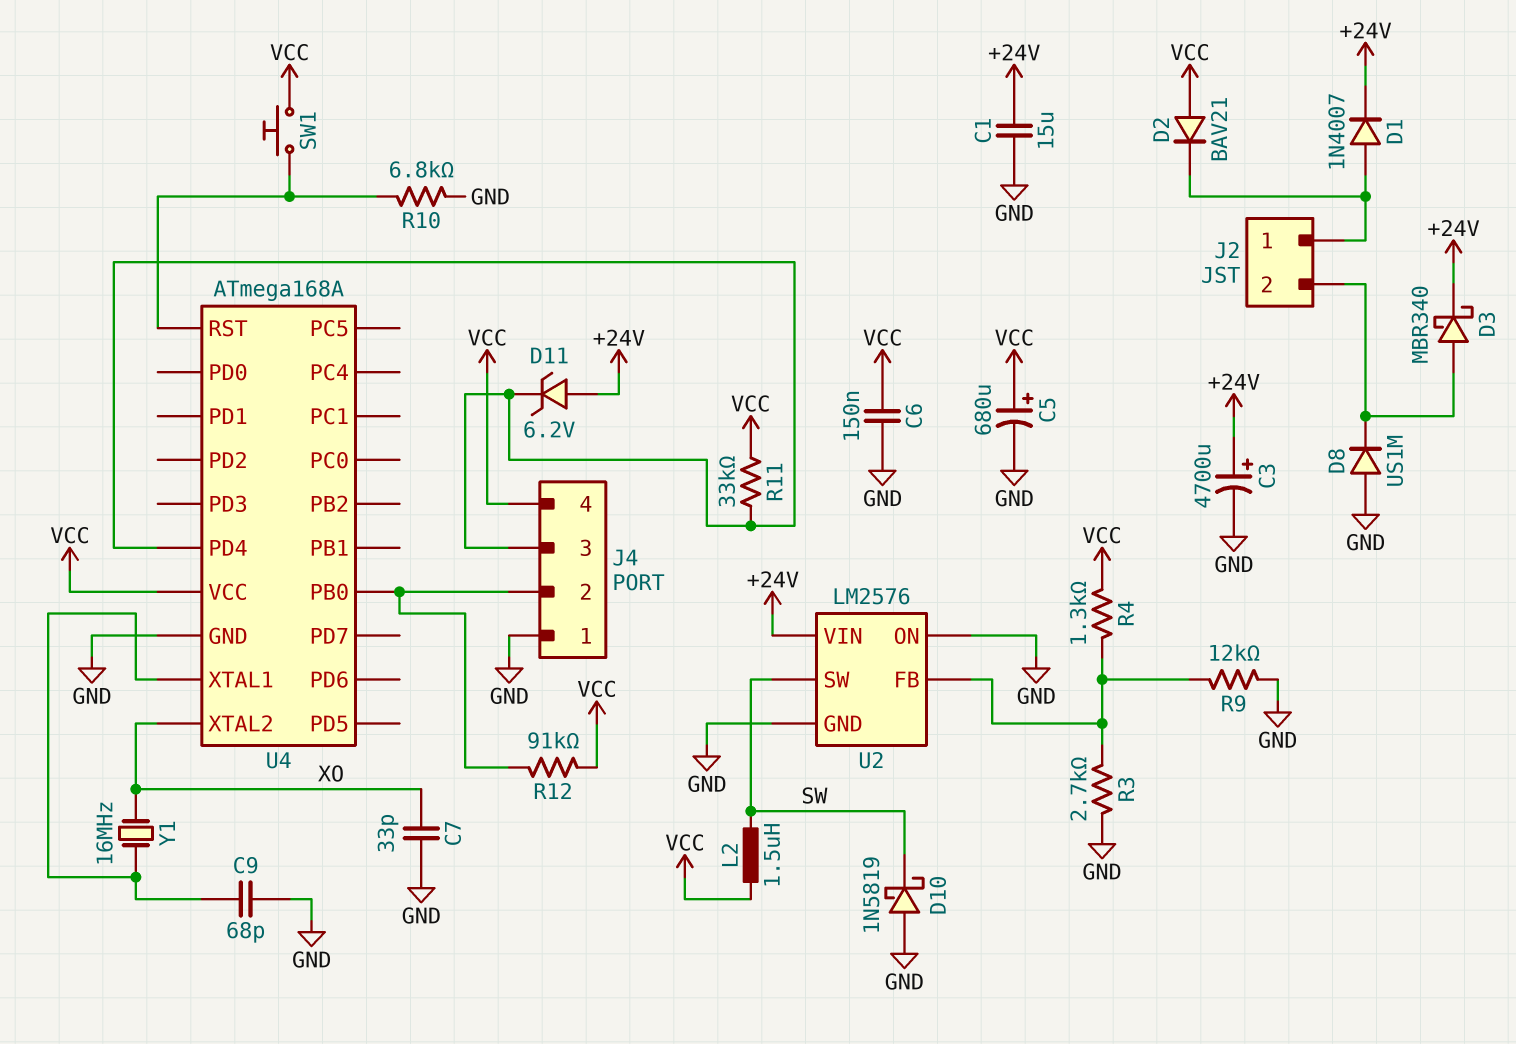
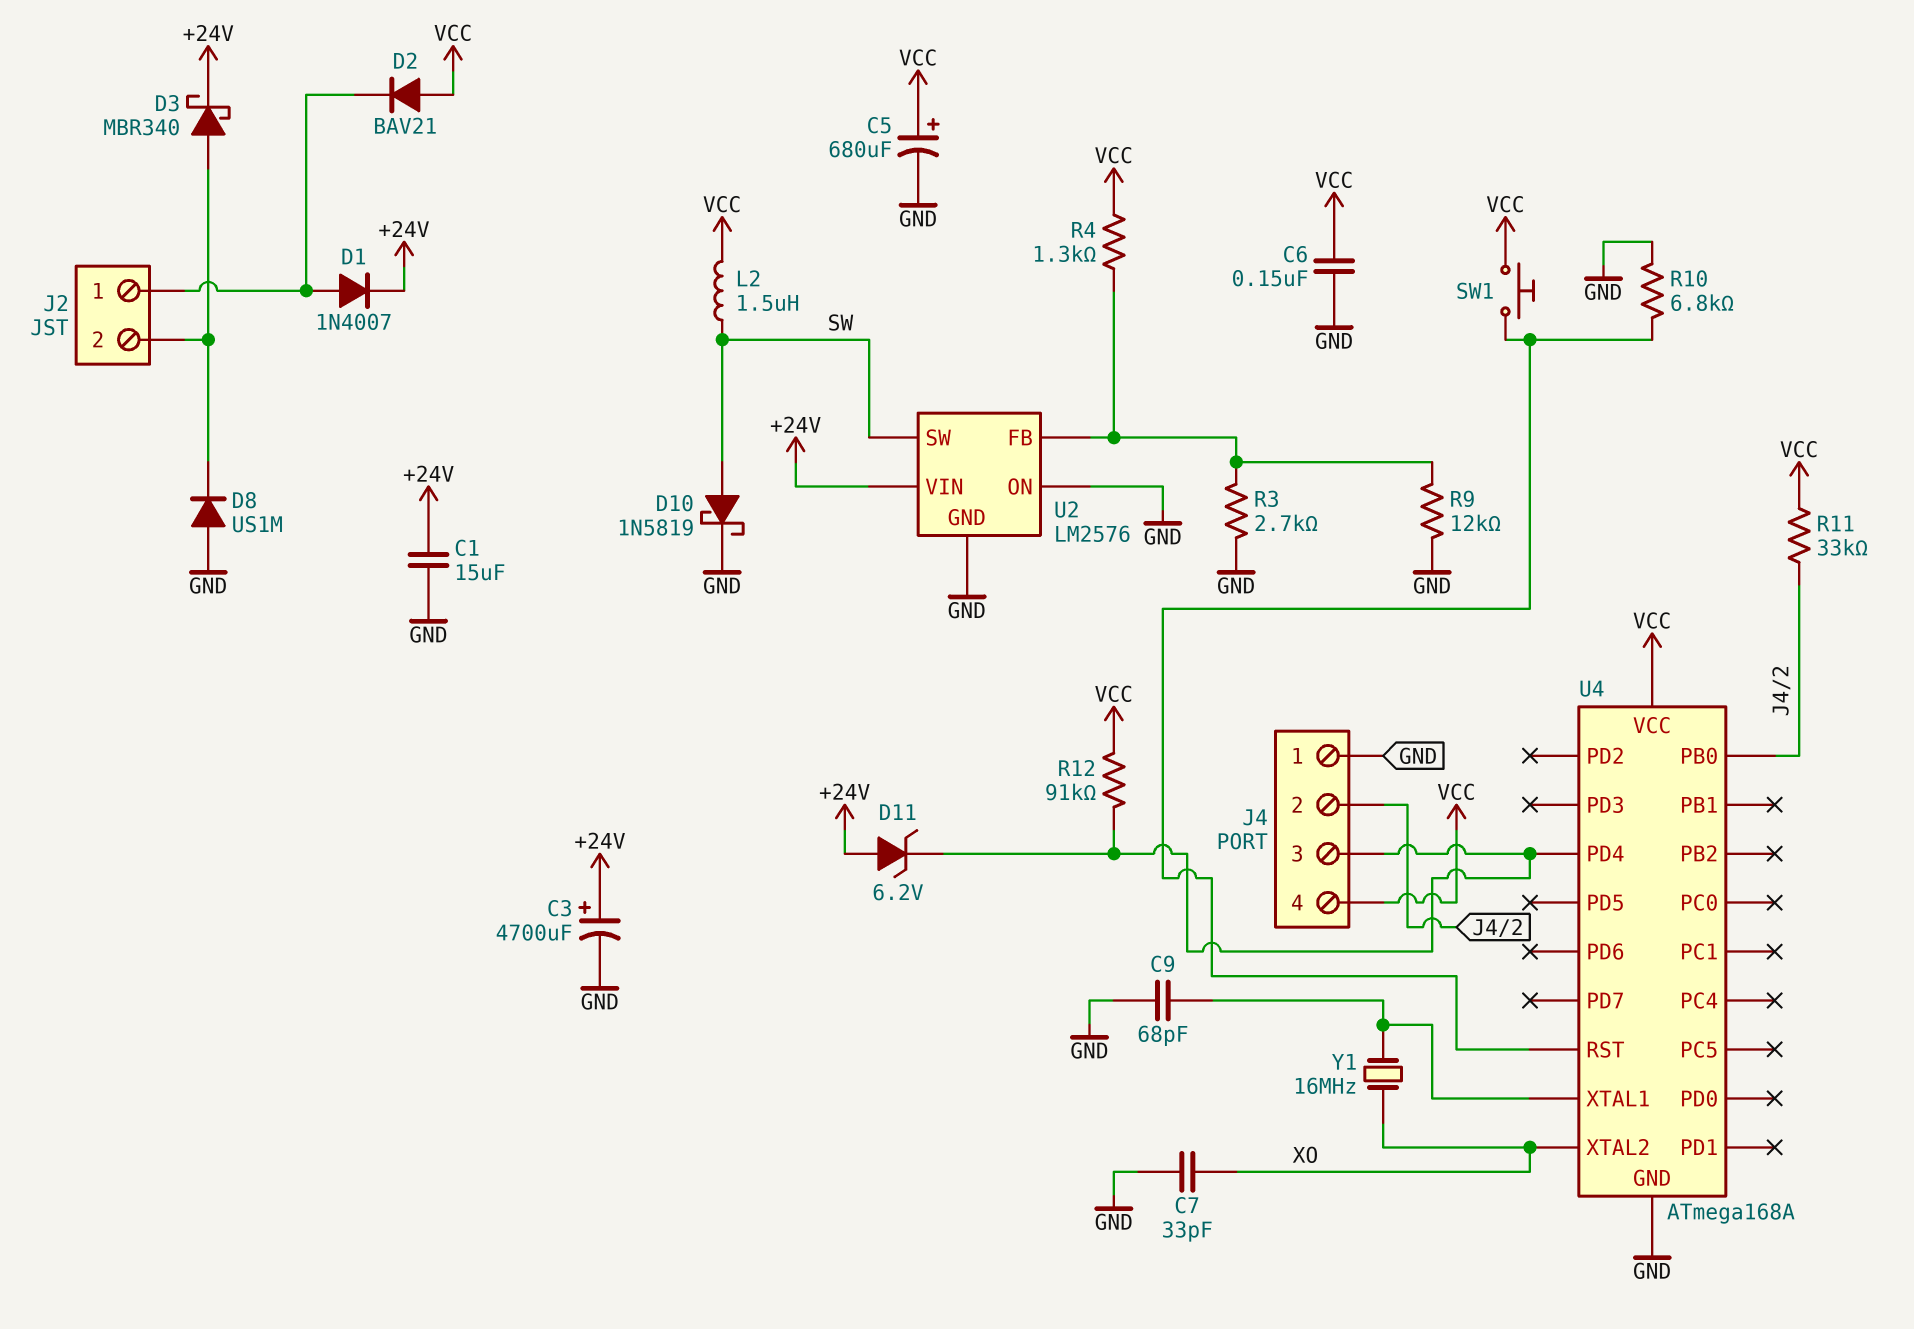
D10: schottky 1N5819 (A GND, K SW) -> schottky 1N5819 (A SW, K GND)
R11: 33k (J4/3, VCC) -> 33k (J4/2, VCC)
R12: 91k (J4/2, VCC) -> 91k (J4/3, VCC)

